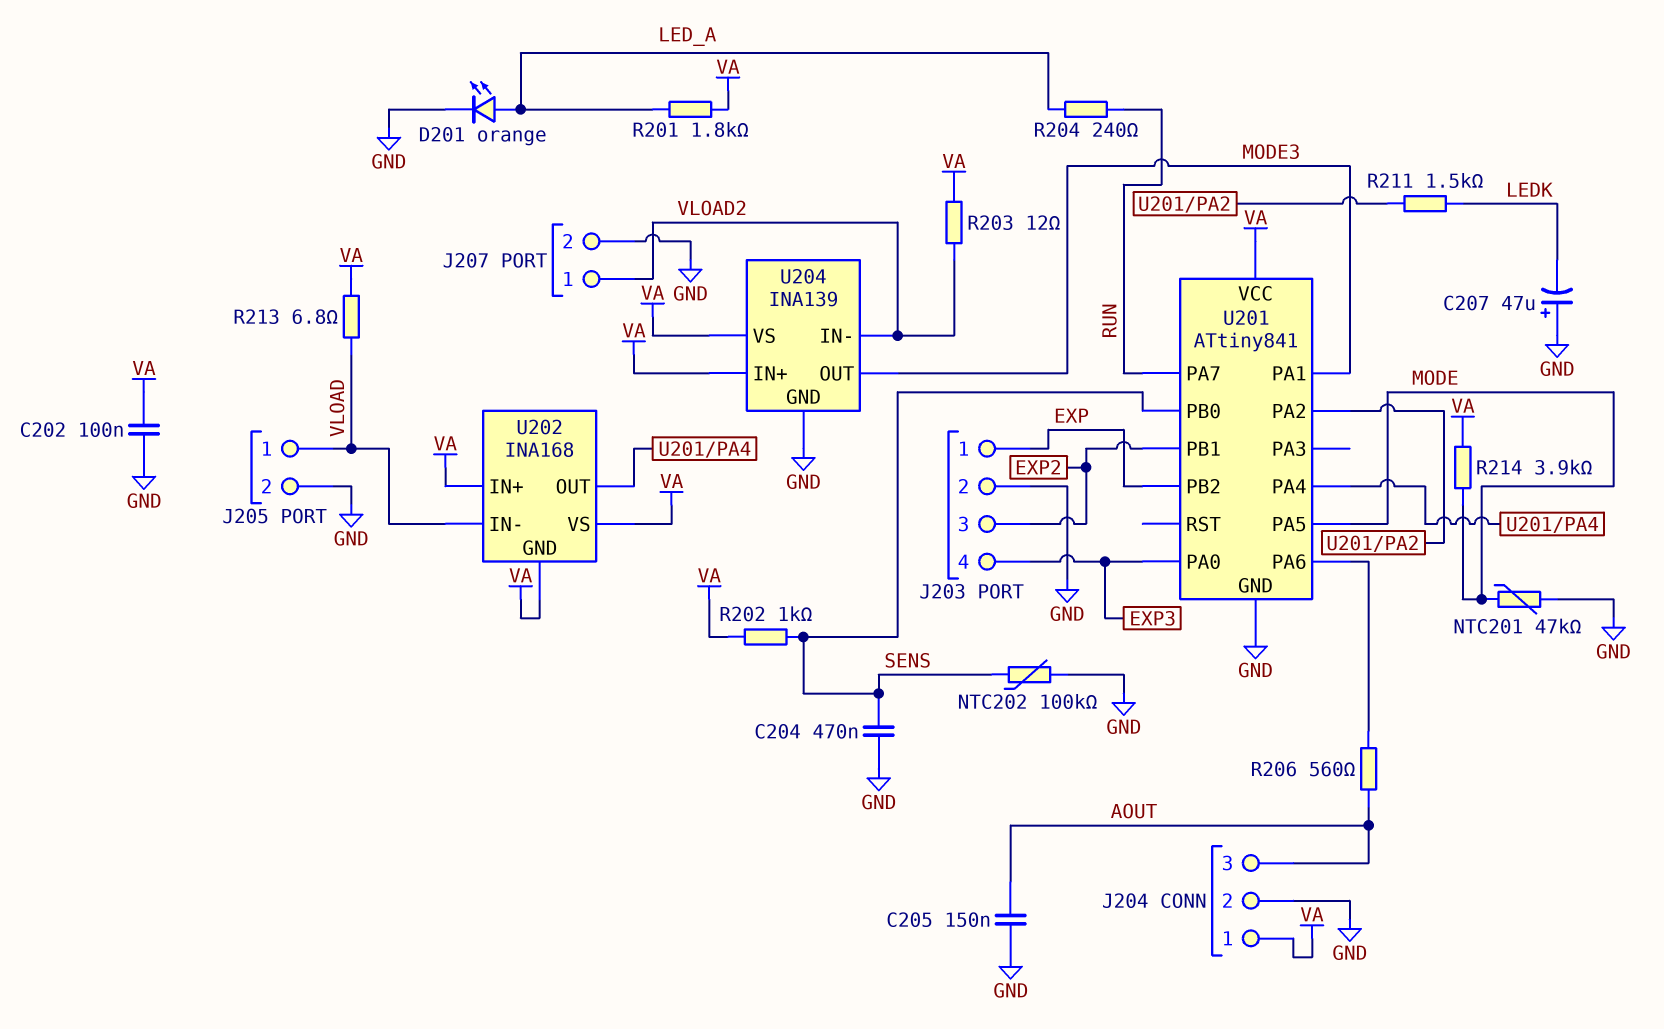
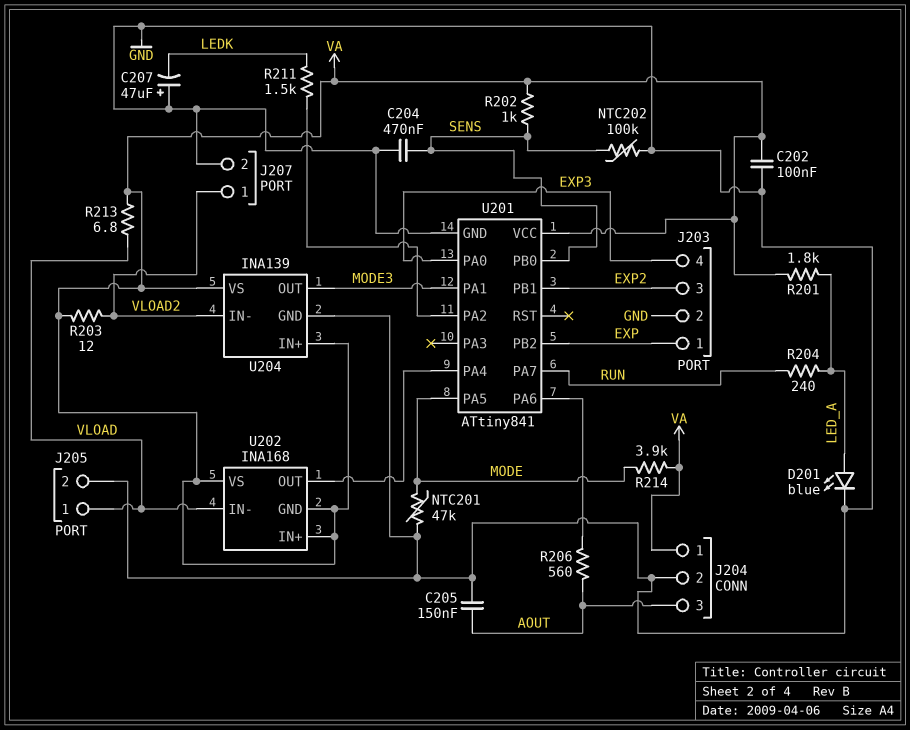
D201: LED orange (A LED_A, K GND) -> LED blue (A LED_A, K GND)

